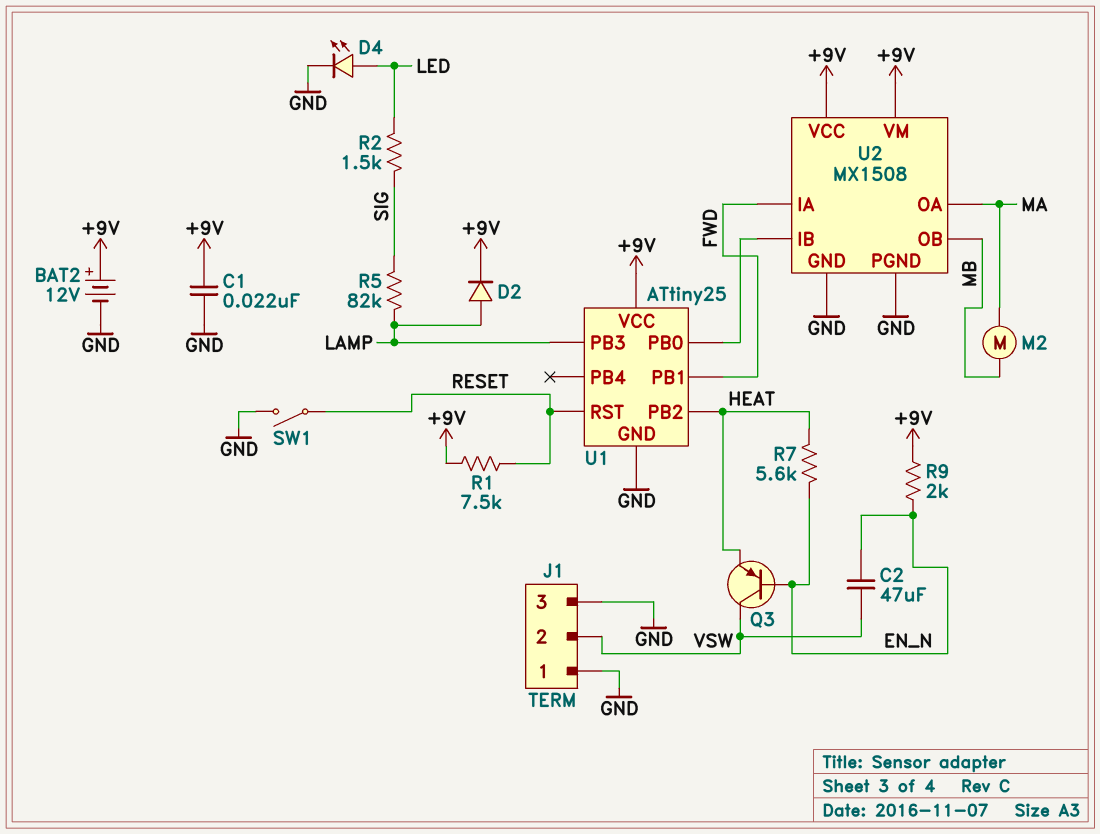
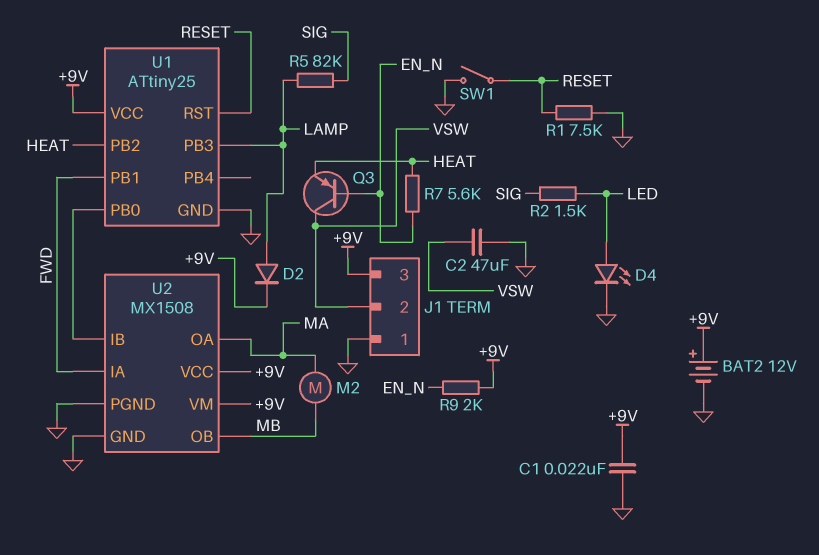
C2: 47uF (EN_N, VSW) -> 47uF (GND, VSW)
J1 pin 3: GND -> +9V
R1: 7.5k (+9V, RESET) -> 7.5k (GND, RESET)

